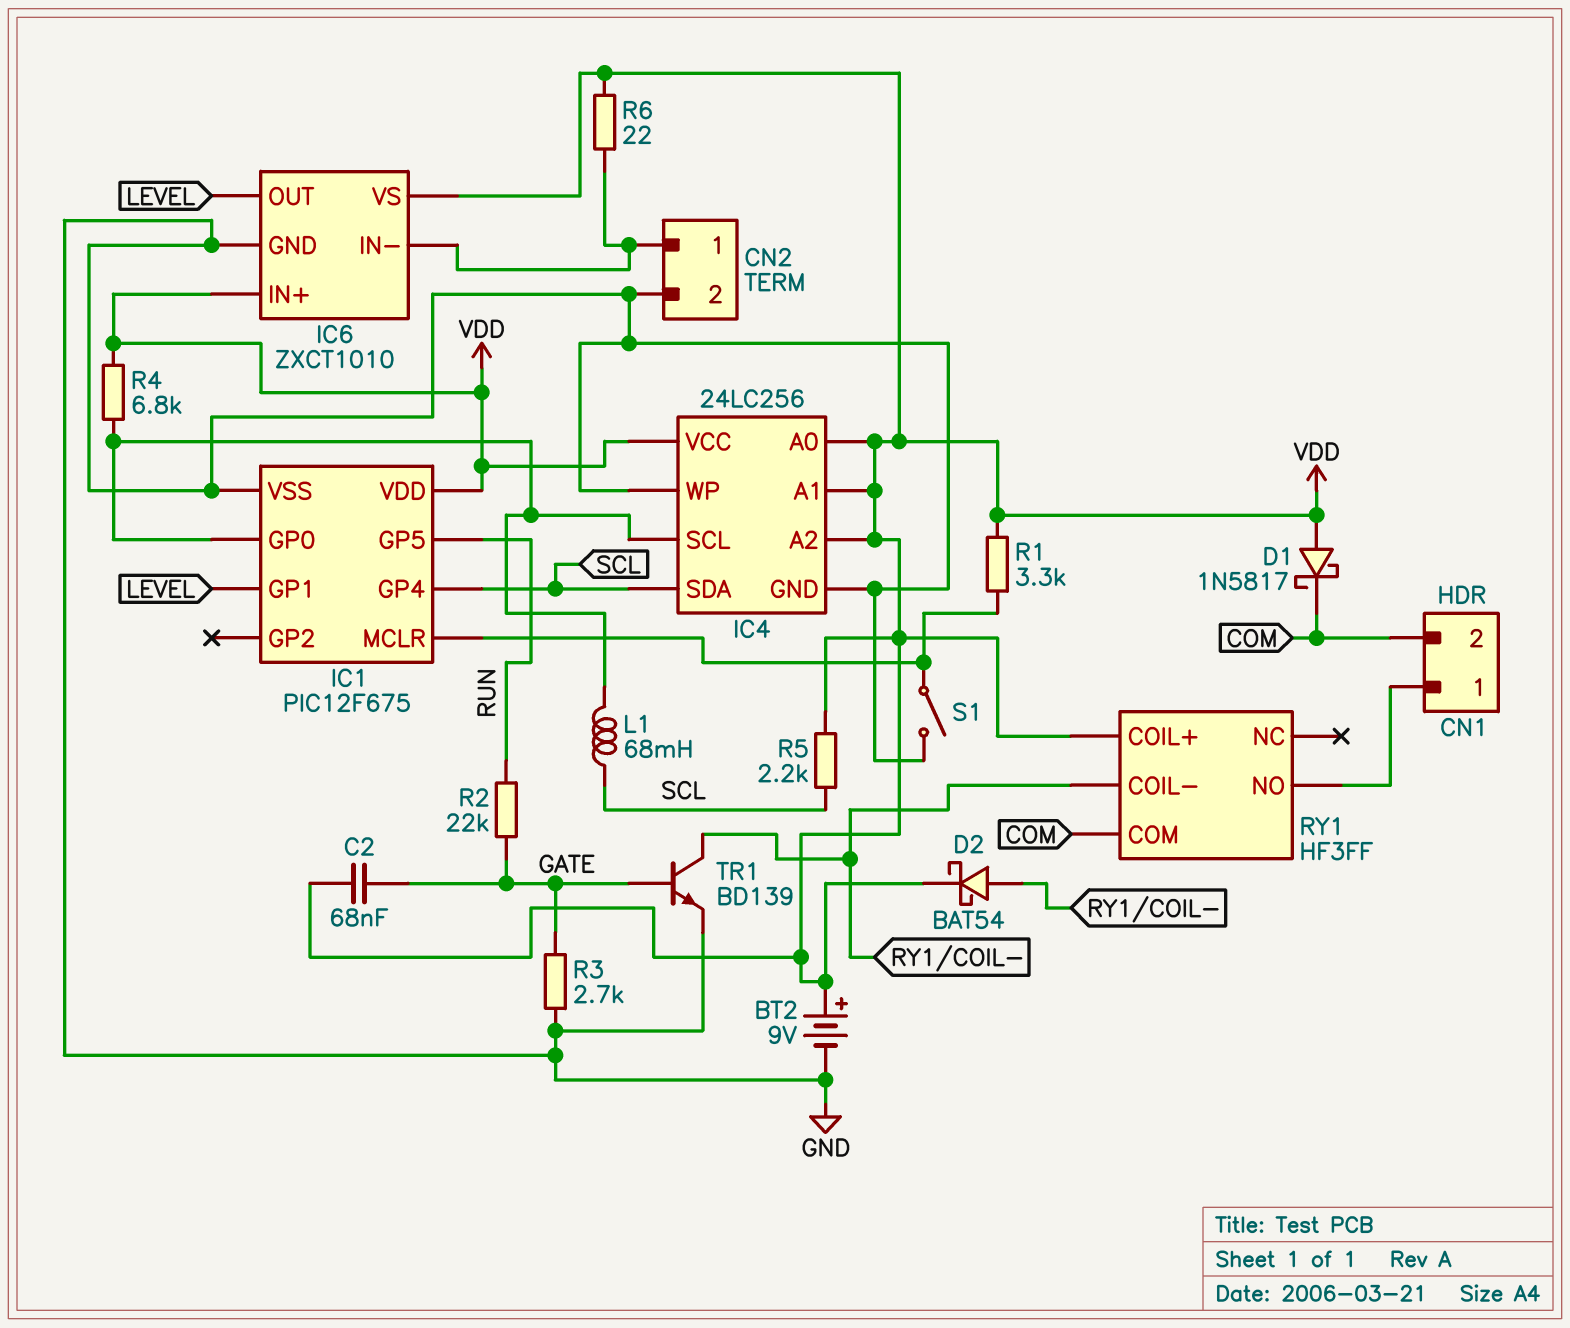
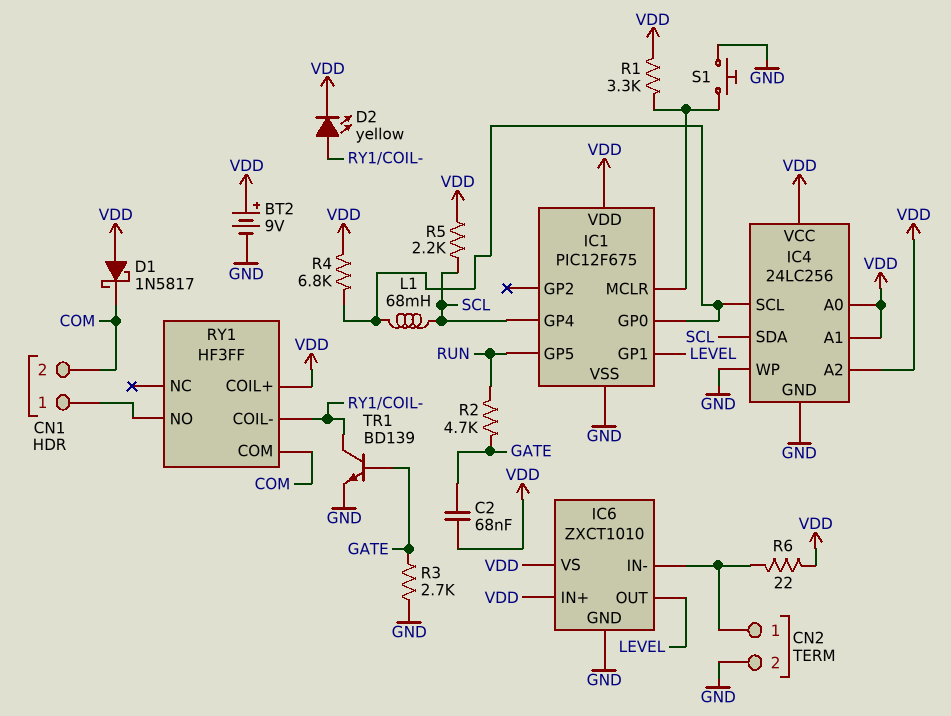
D2: schottky BAT54 (A RY1/COIL-, K VDD) -> LED yellow (A RY1/COIL-, K VDD)
R2: 22k (GATE, RUN) -> 4.7k (GATE, RUN)
S1: switch (GND, IC1/MCLR) -> button (GND, IC1/MCLR)

